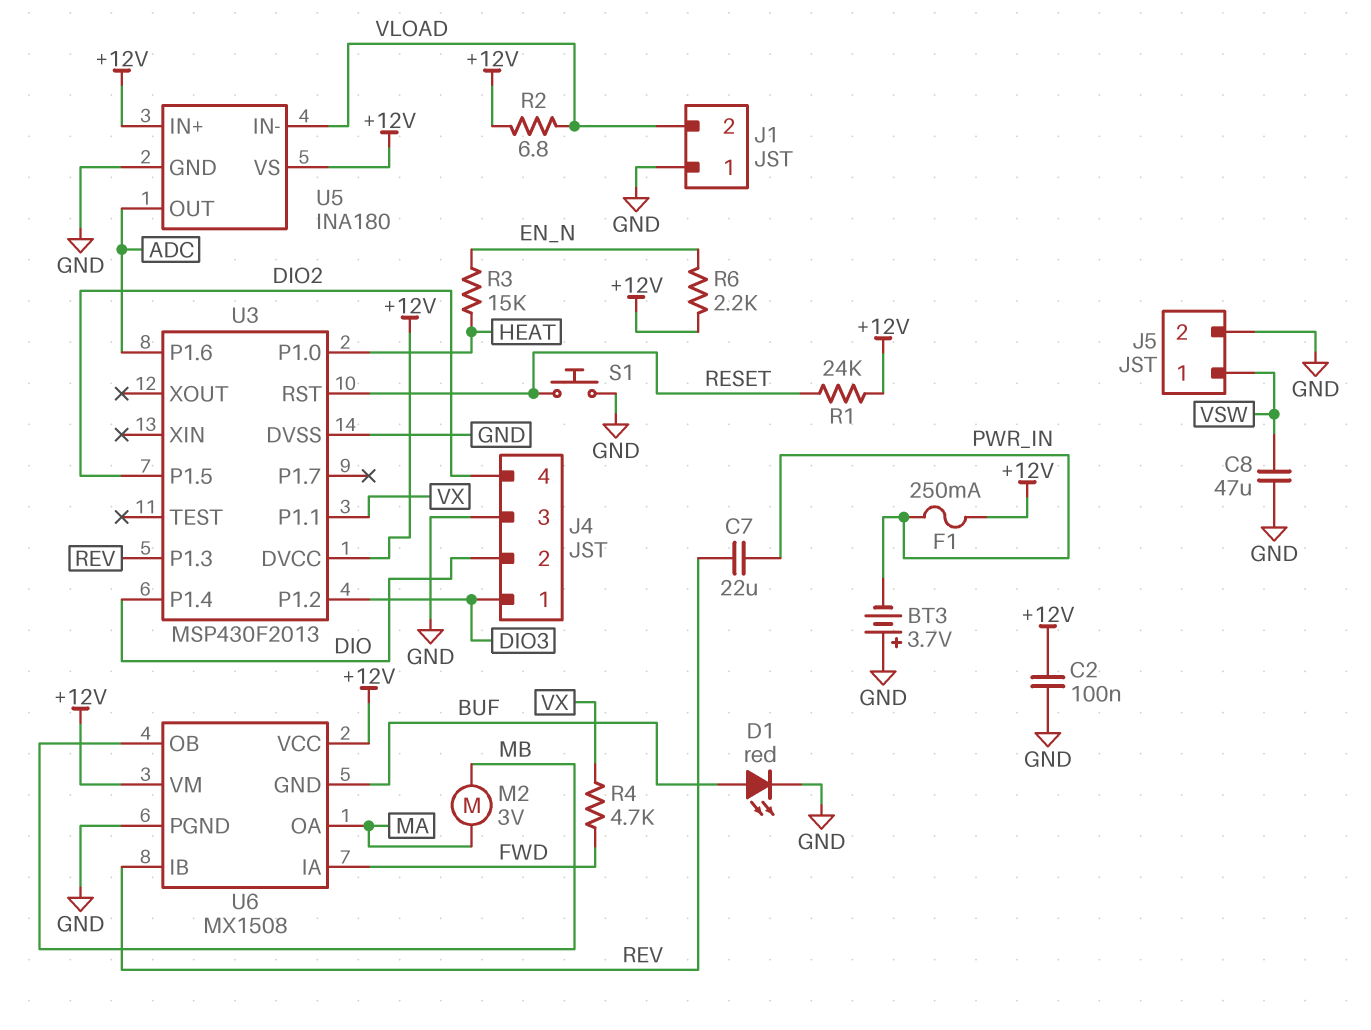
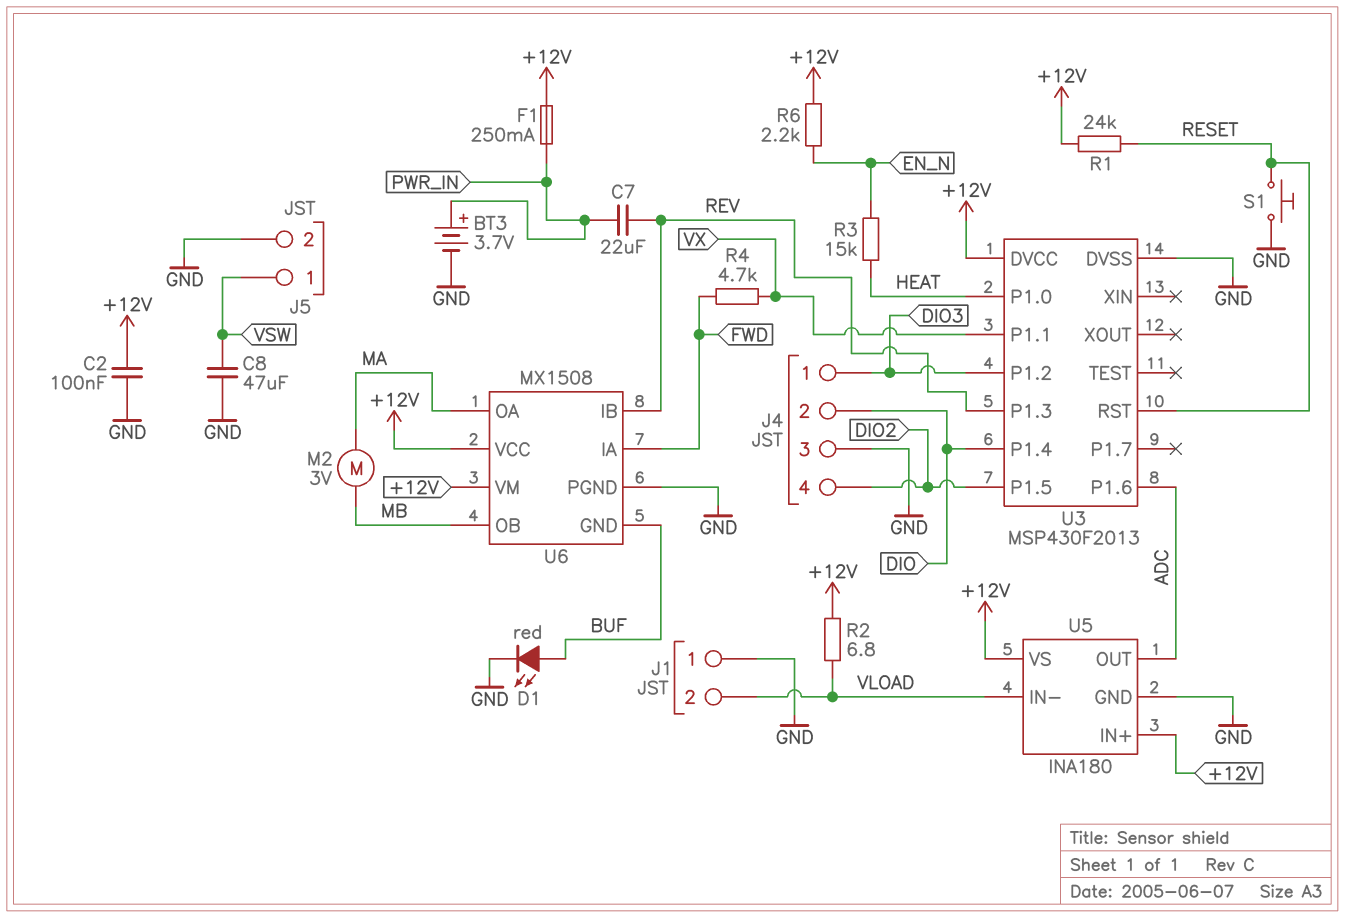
BT3: 3.7V (plus GND, minus PWR_IN) -> 3.7V (plus PWR_IN, minus GND)

